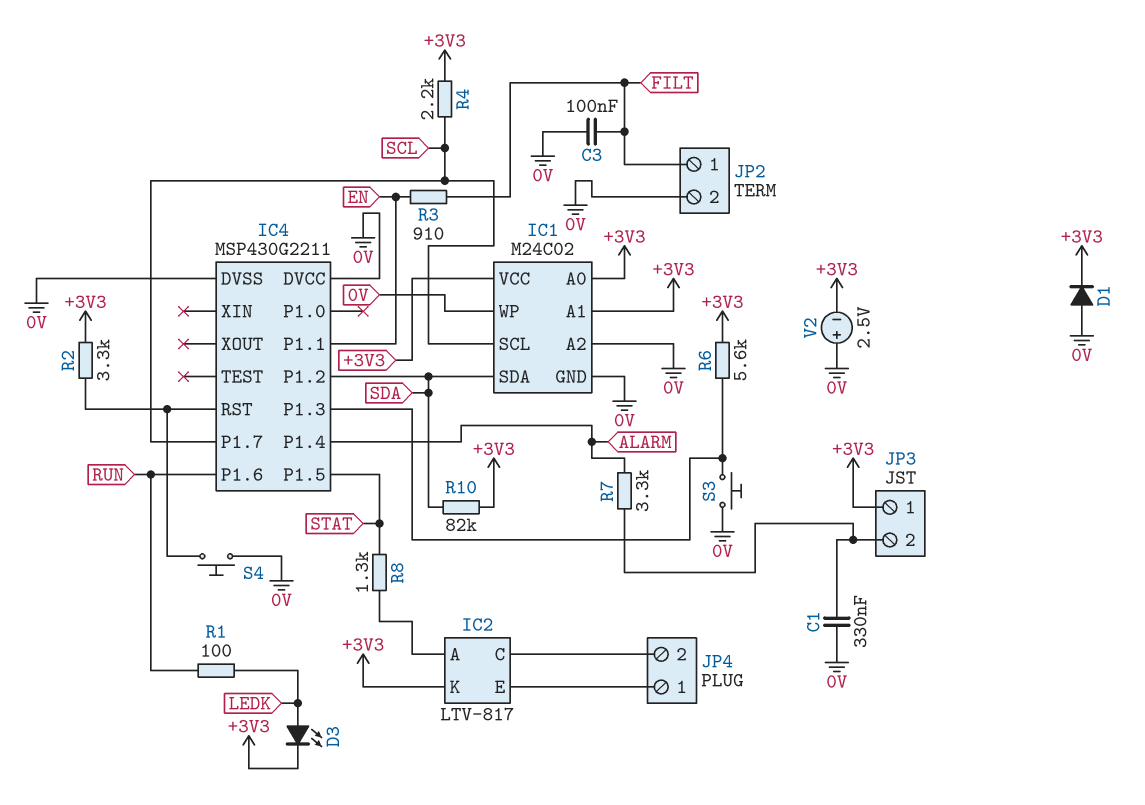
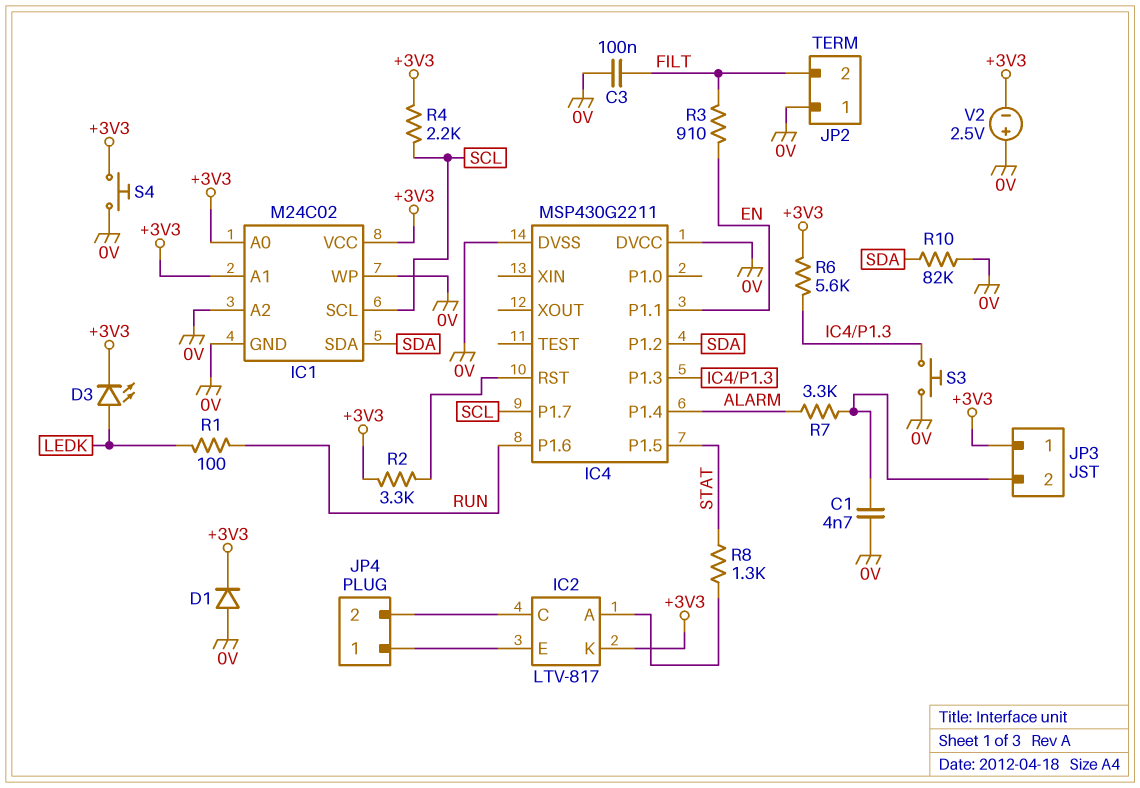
C1: 330nF (0V, JP3/2) -> 4.7nF (0V, JP3/2)
JP2 pin 1: FILT -> 0V
JP2 pin 2: 0V -> FILT
R10: 82k (+3V3, SDA) -> 82k (0V, SDA)
S4: button (0V, IC4/RST) -> button (+3V3, 0V)

